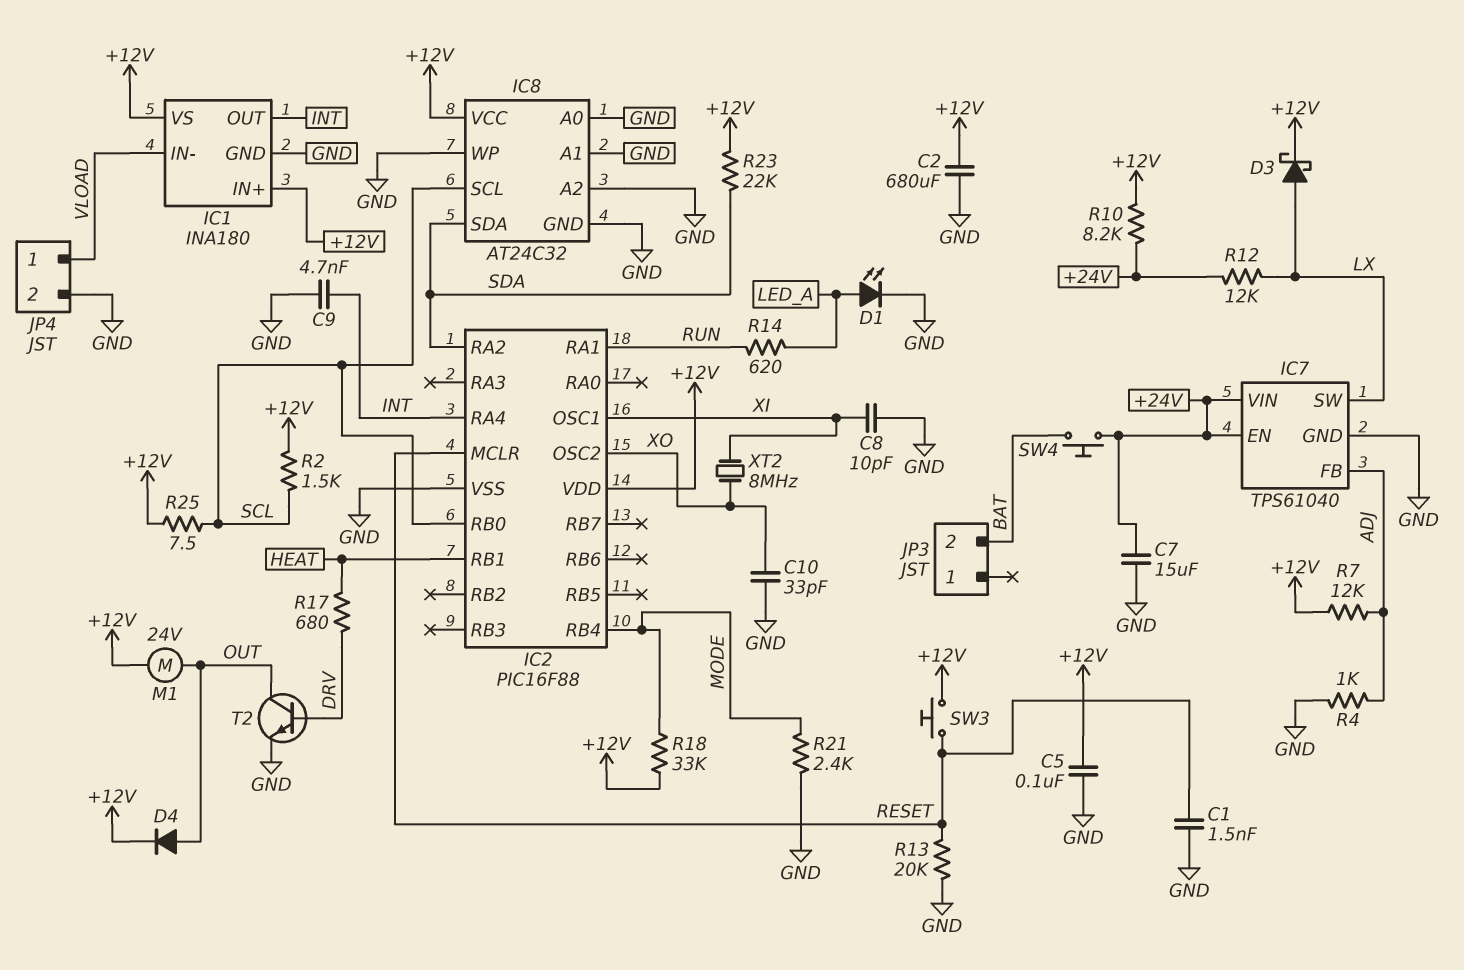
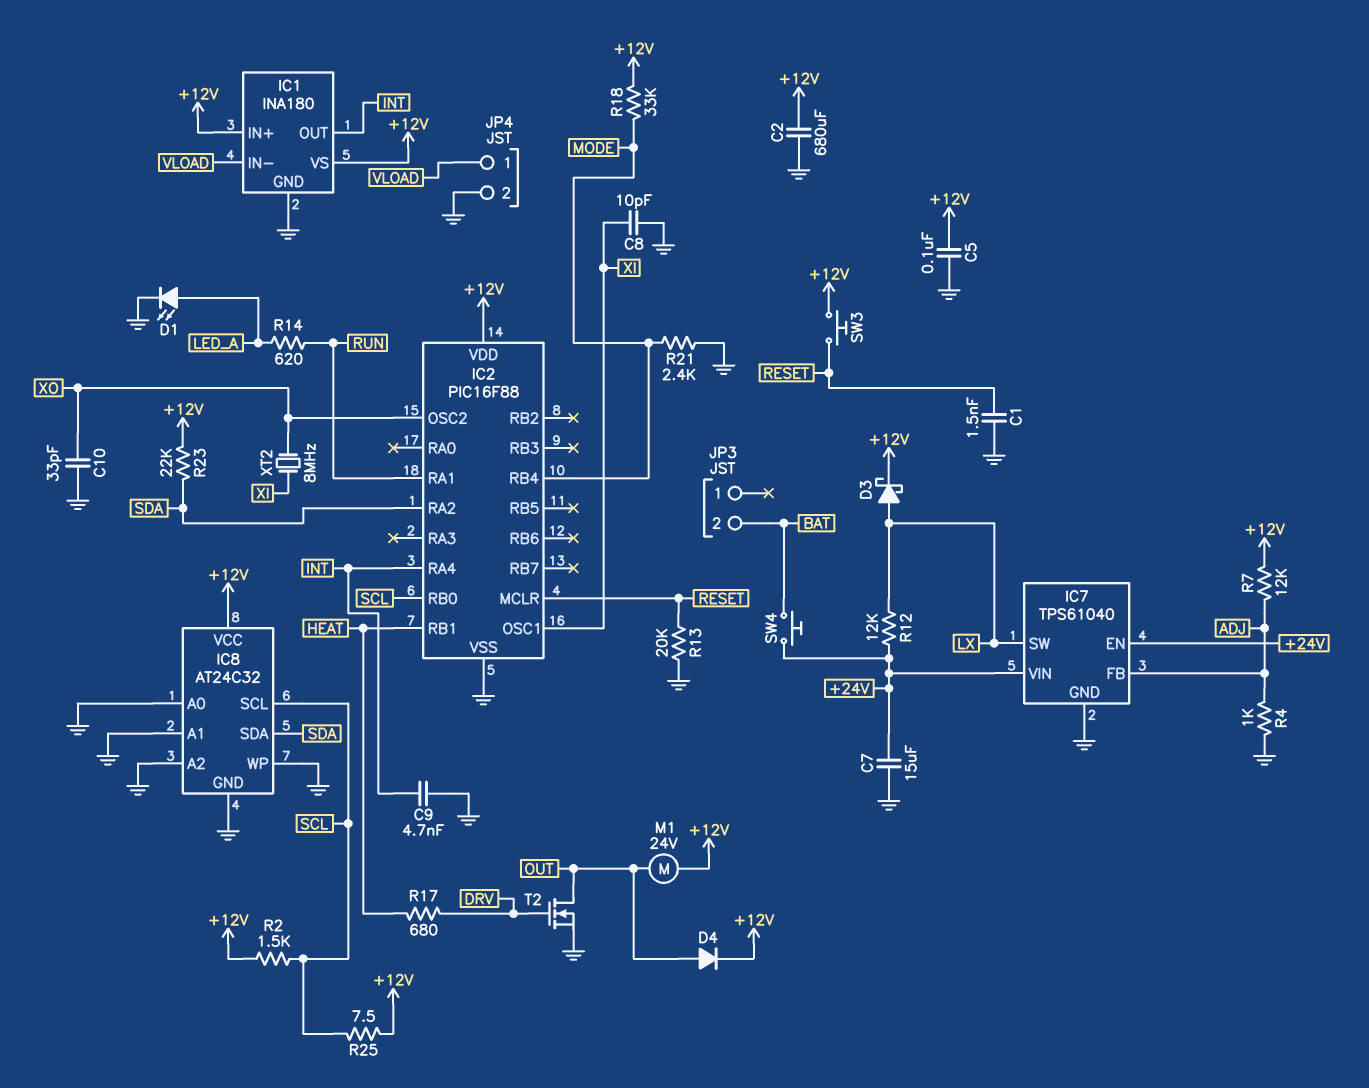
R10: 8.2k (+12V, +24V) -> none
T2: NPN (B DRV, C OUT, E GND) -> NMOS (G DRV, D OUT, S GND)

